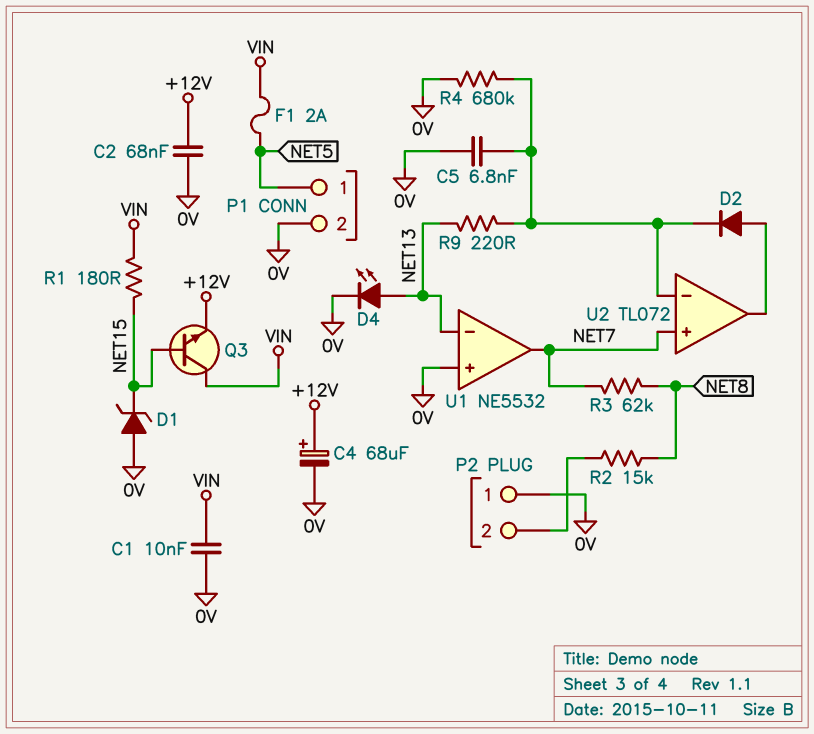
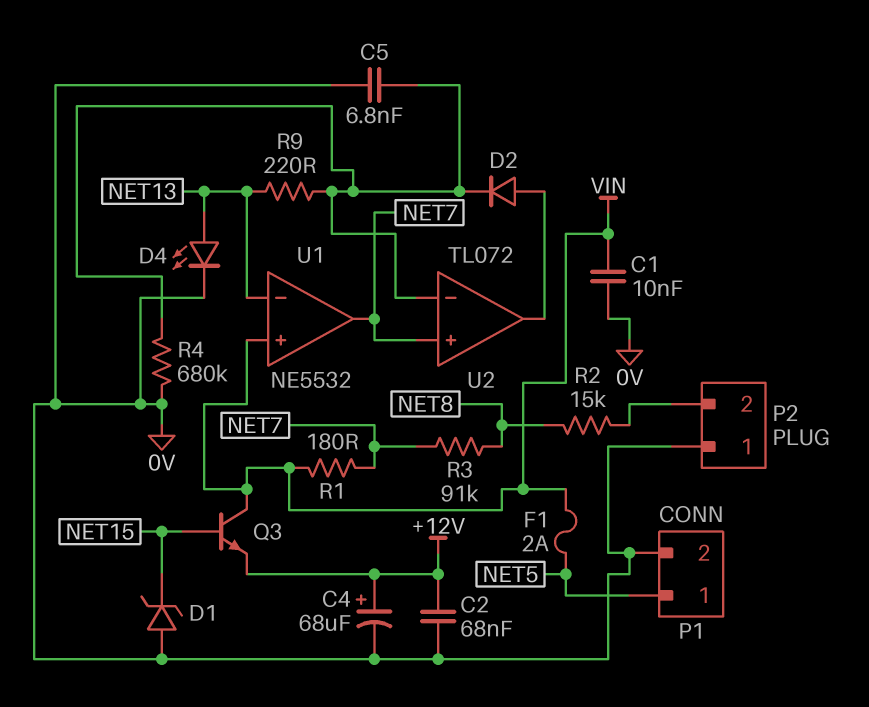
R1: 180 (NET15, VIN) -> 180 (NET7, VIN)
R3: 62k (NET7, NET8) -> 91k (NET7, NET8)
U1 pin in+: 0V -> VIN

